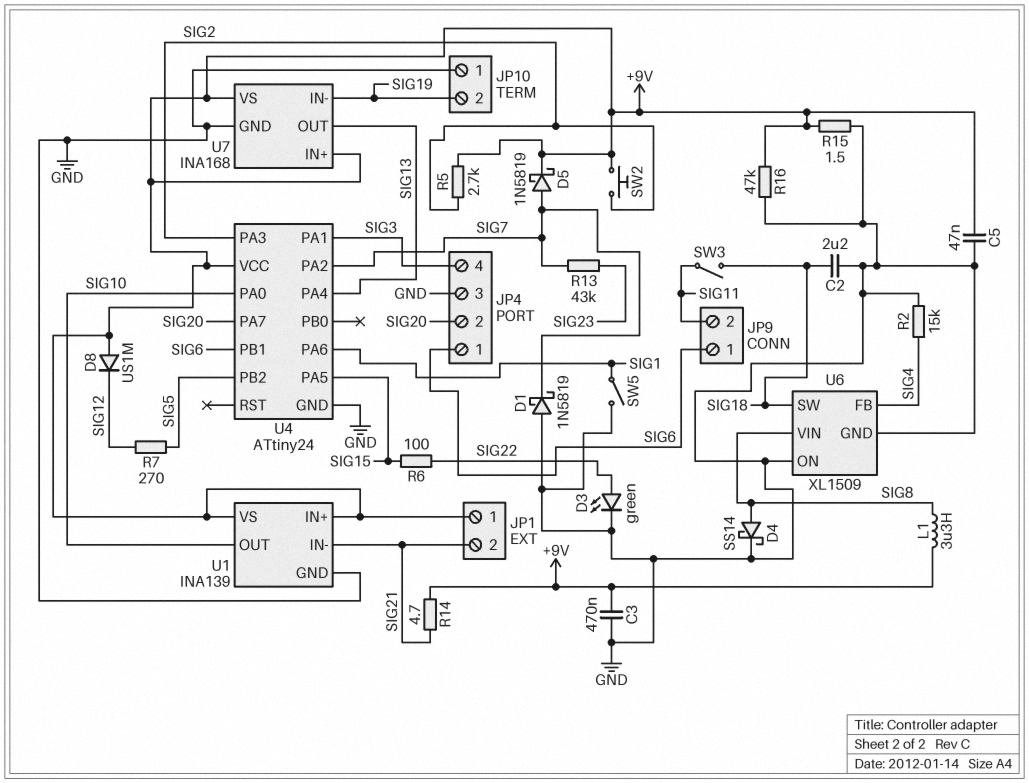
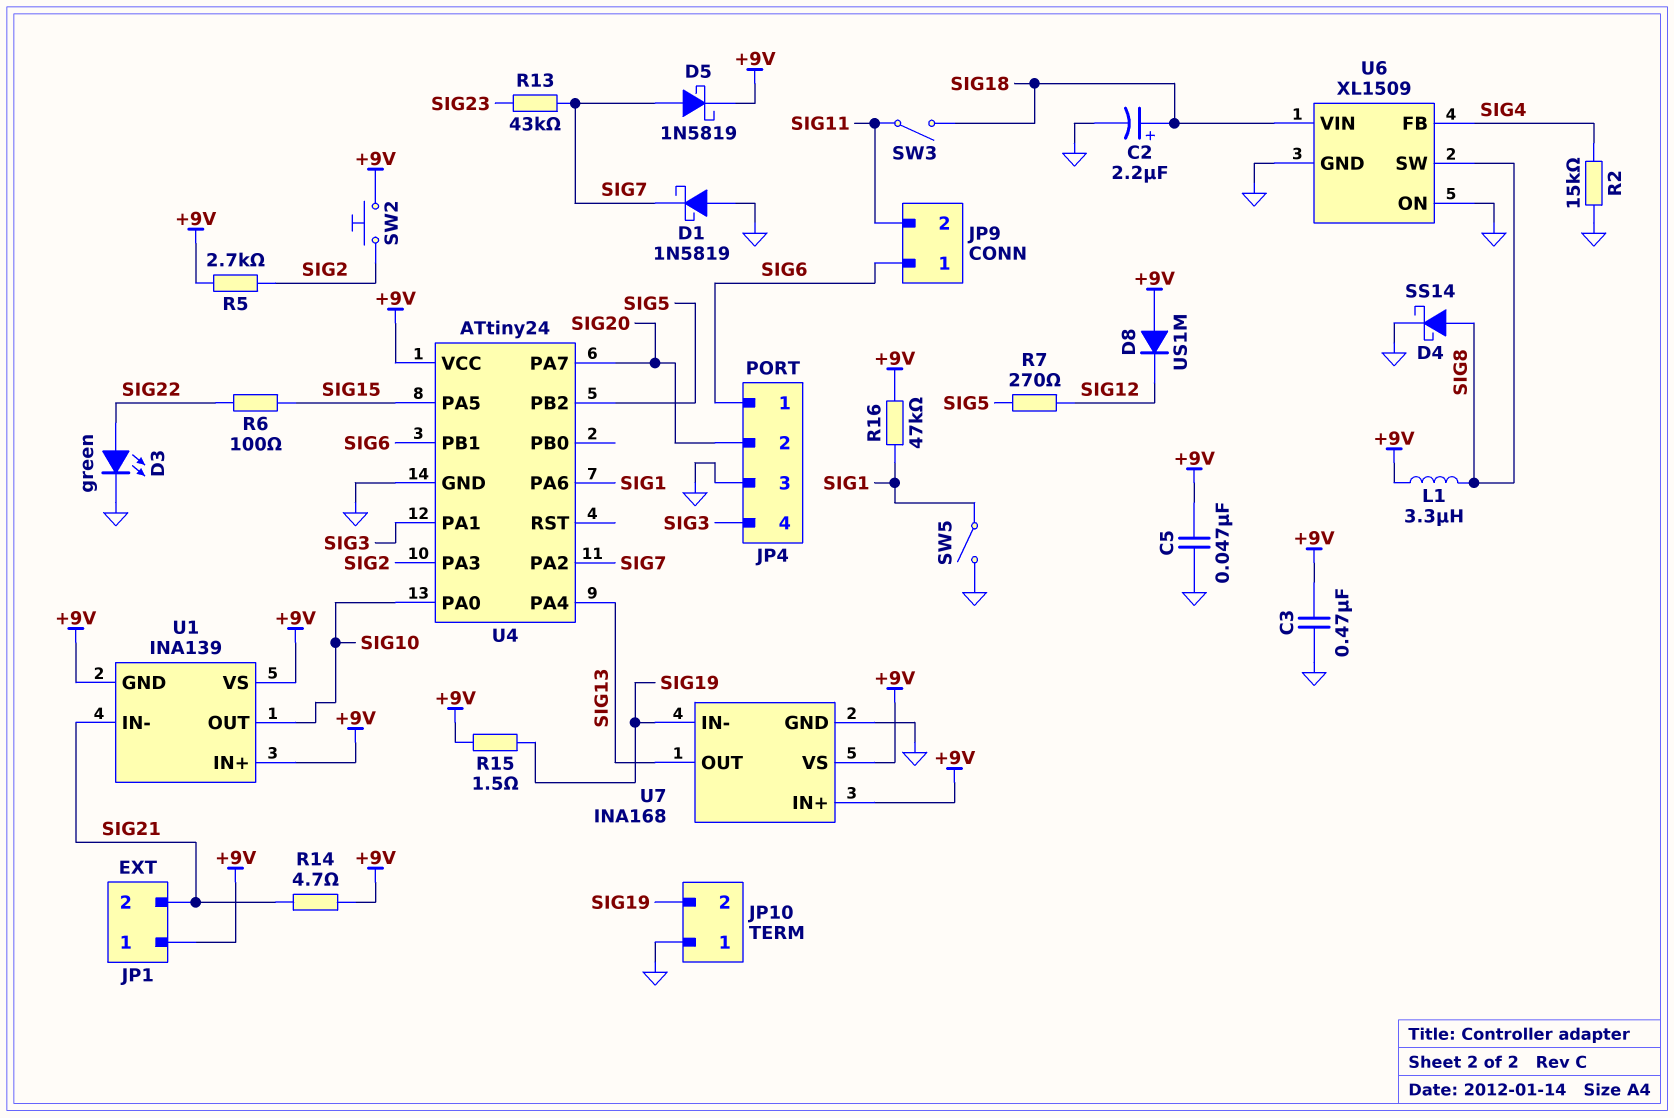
C2: 2.2uF (GND, SIG18) -> 2.2uF (plus SIG18, minus GND)
R15: 1.5 (+9V, GND) -> 1.5 (+9V, SIG19)
R16: 47k (+9V, GND) -> 47k (+9V, SIG1)
U1 pin GND: GND -> +9V
U6 pin SW: SIG18 -> SIG8
U6 pin VIN: SIG8 -> SIG18

